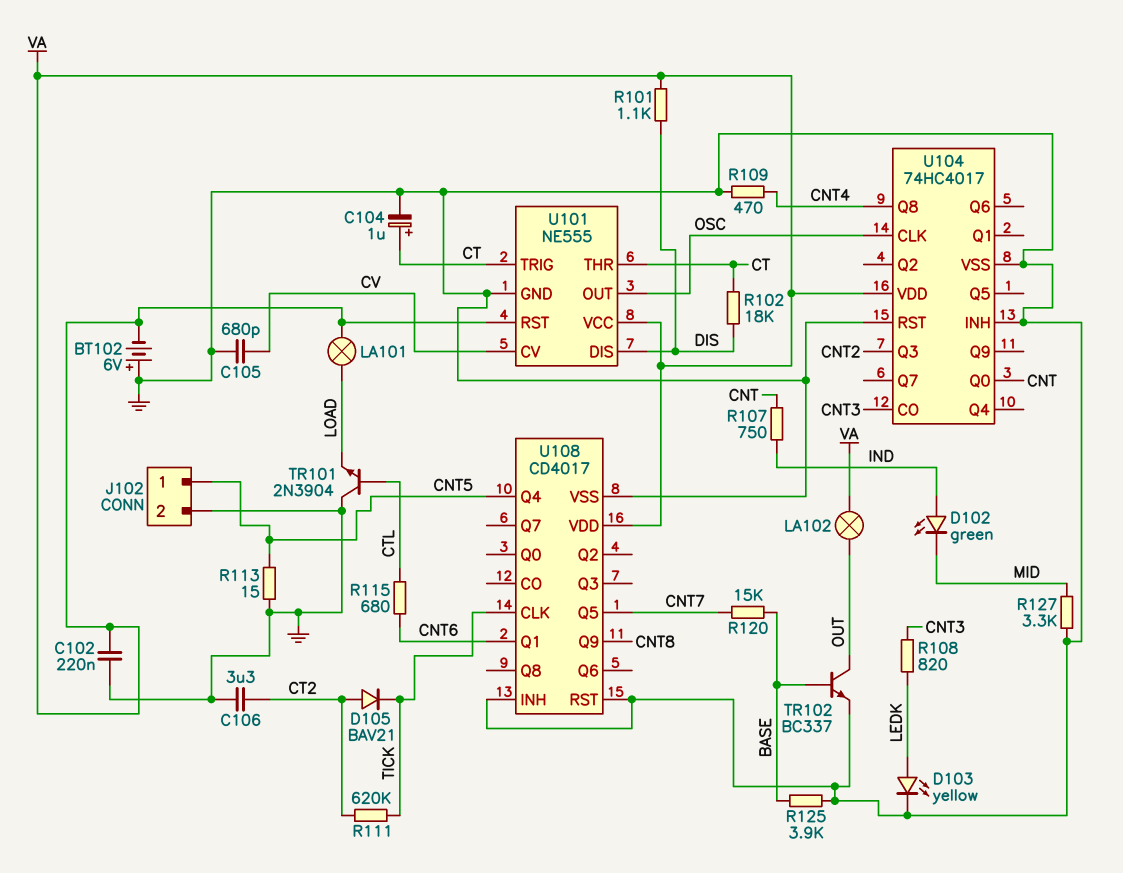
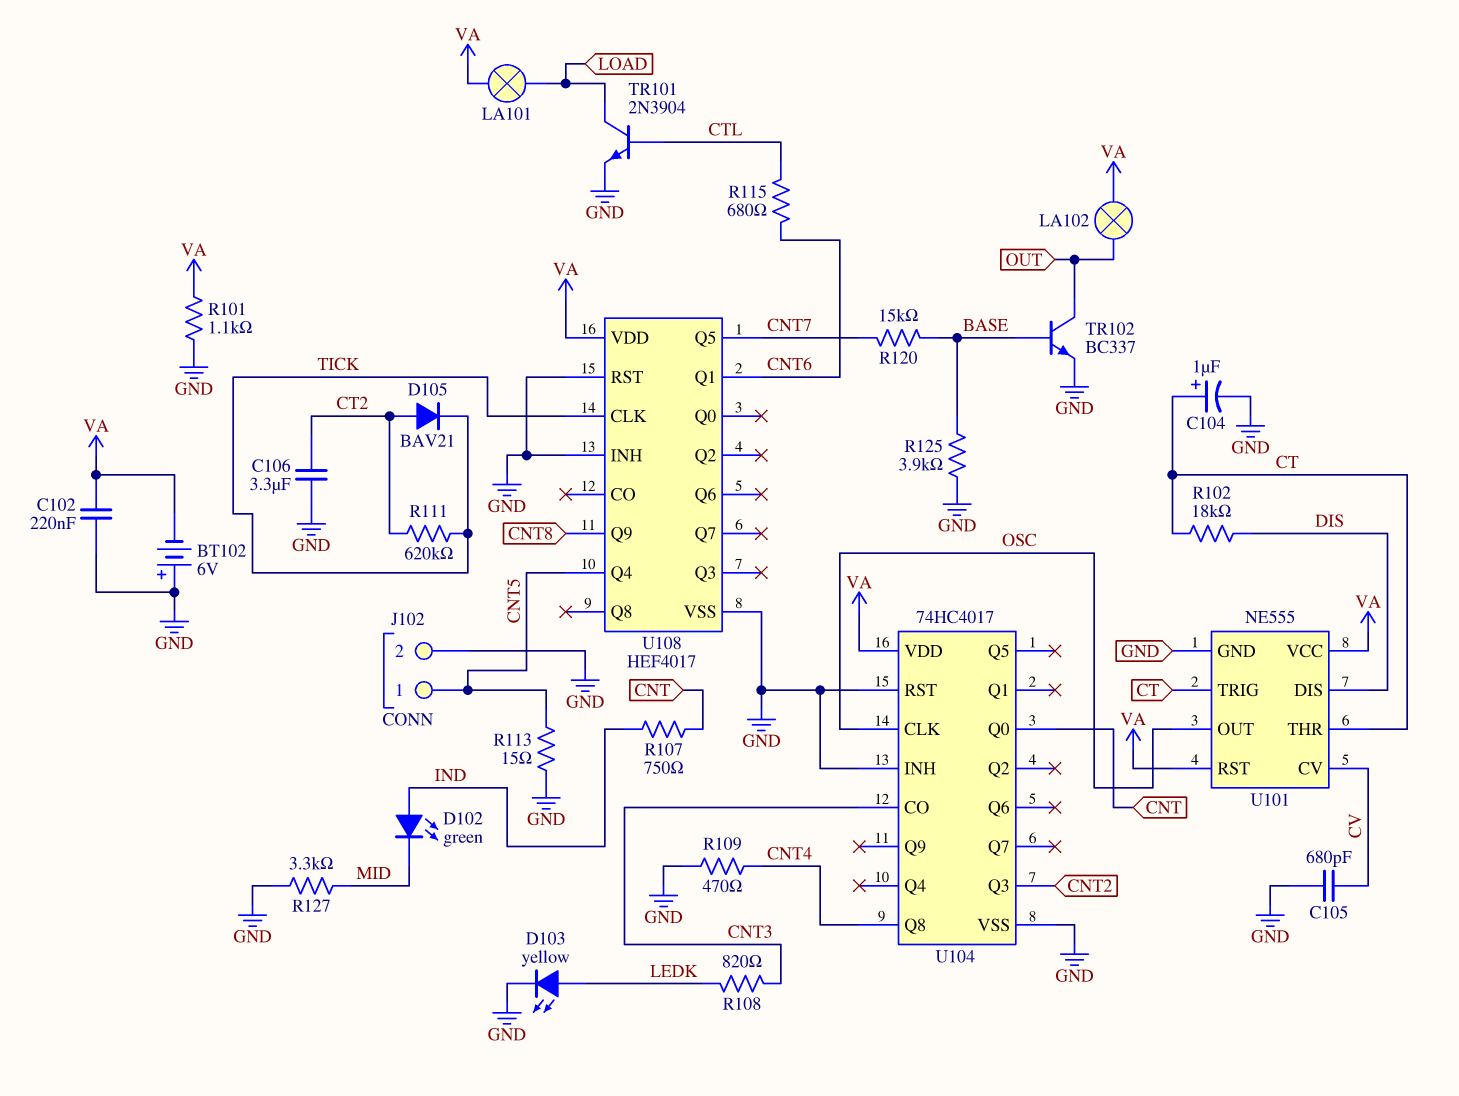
R101: 1.1k (DIS, VA) -> 1.1k (GND, VA)
TR101: NPN 2N3904 (B CTL, C GND, E LOAD) -> NPN 2N3904 (B CTL, C LOAD, E GND)
U108: CD4017 -> HEF4017

